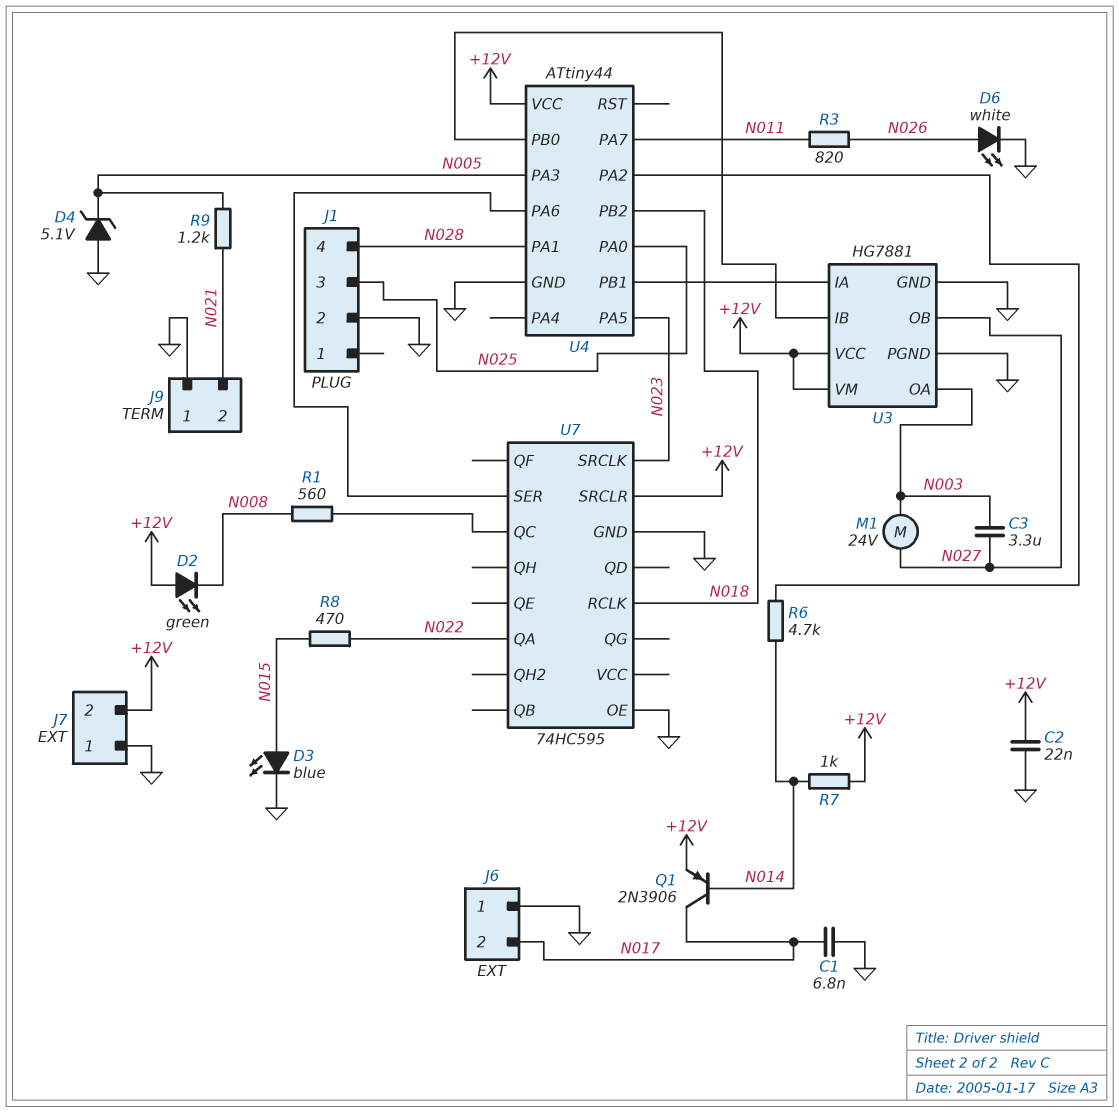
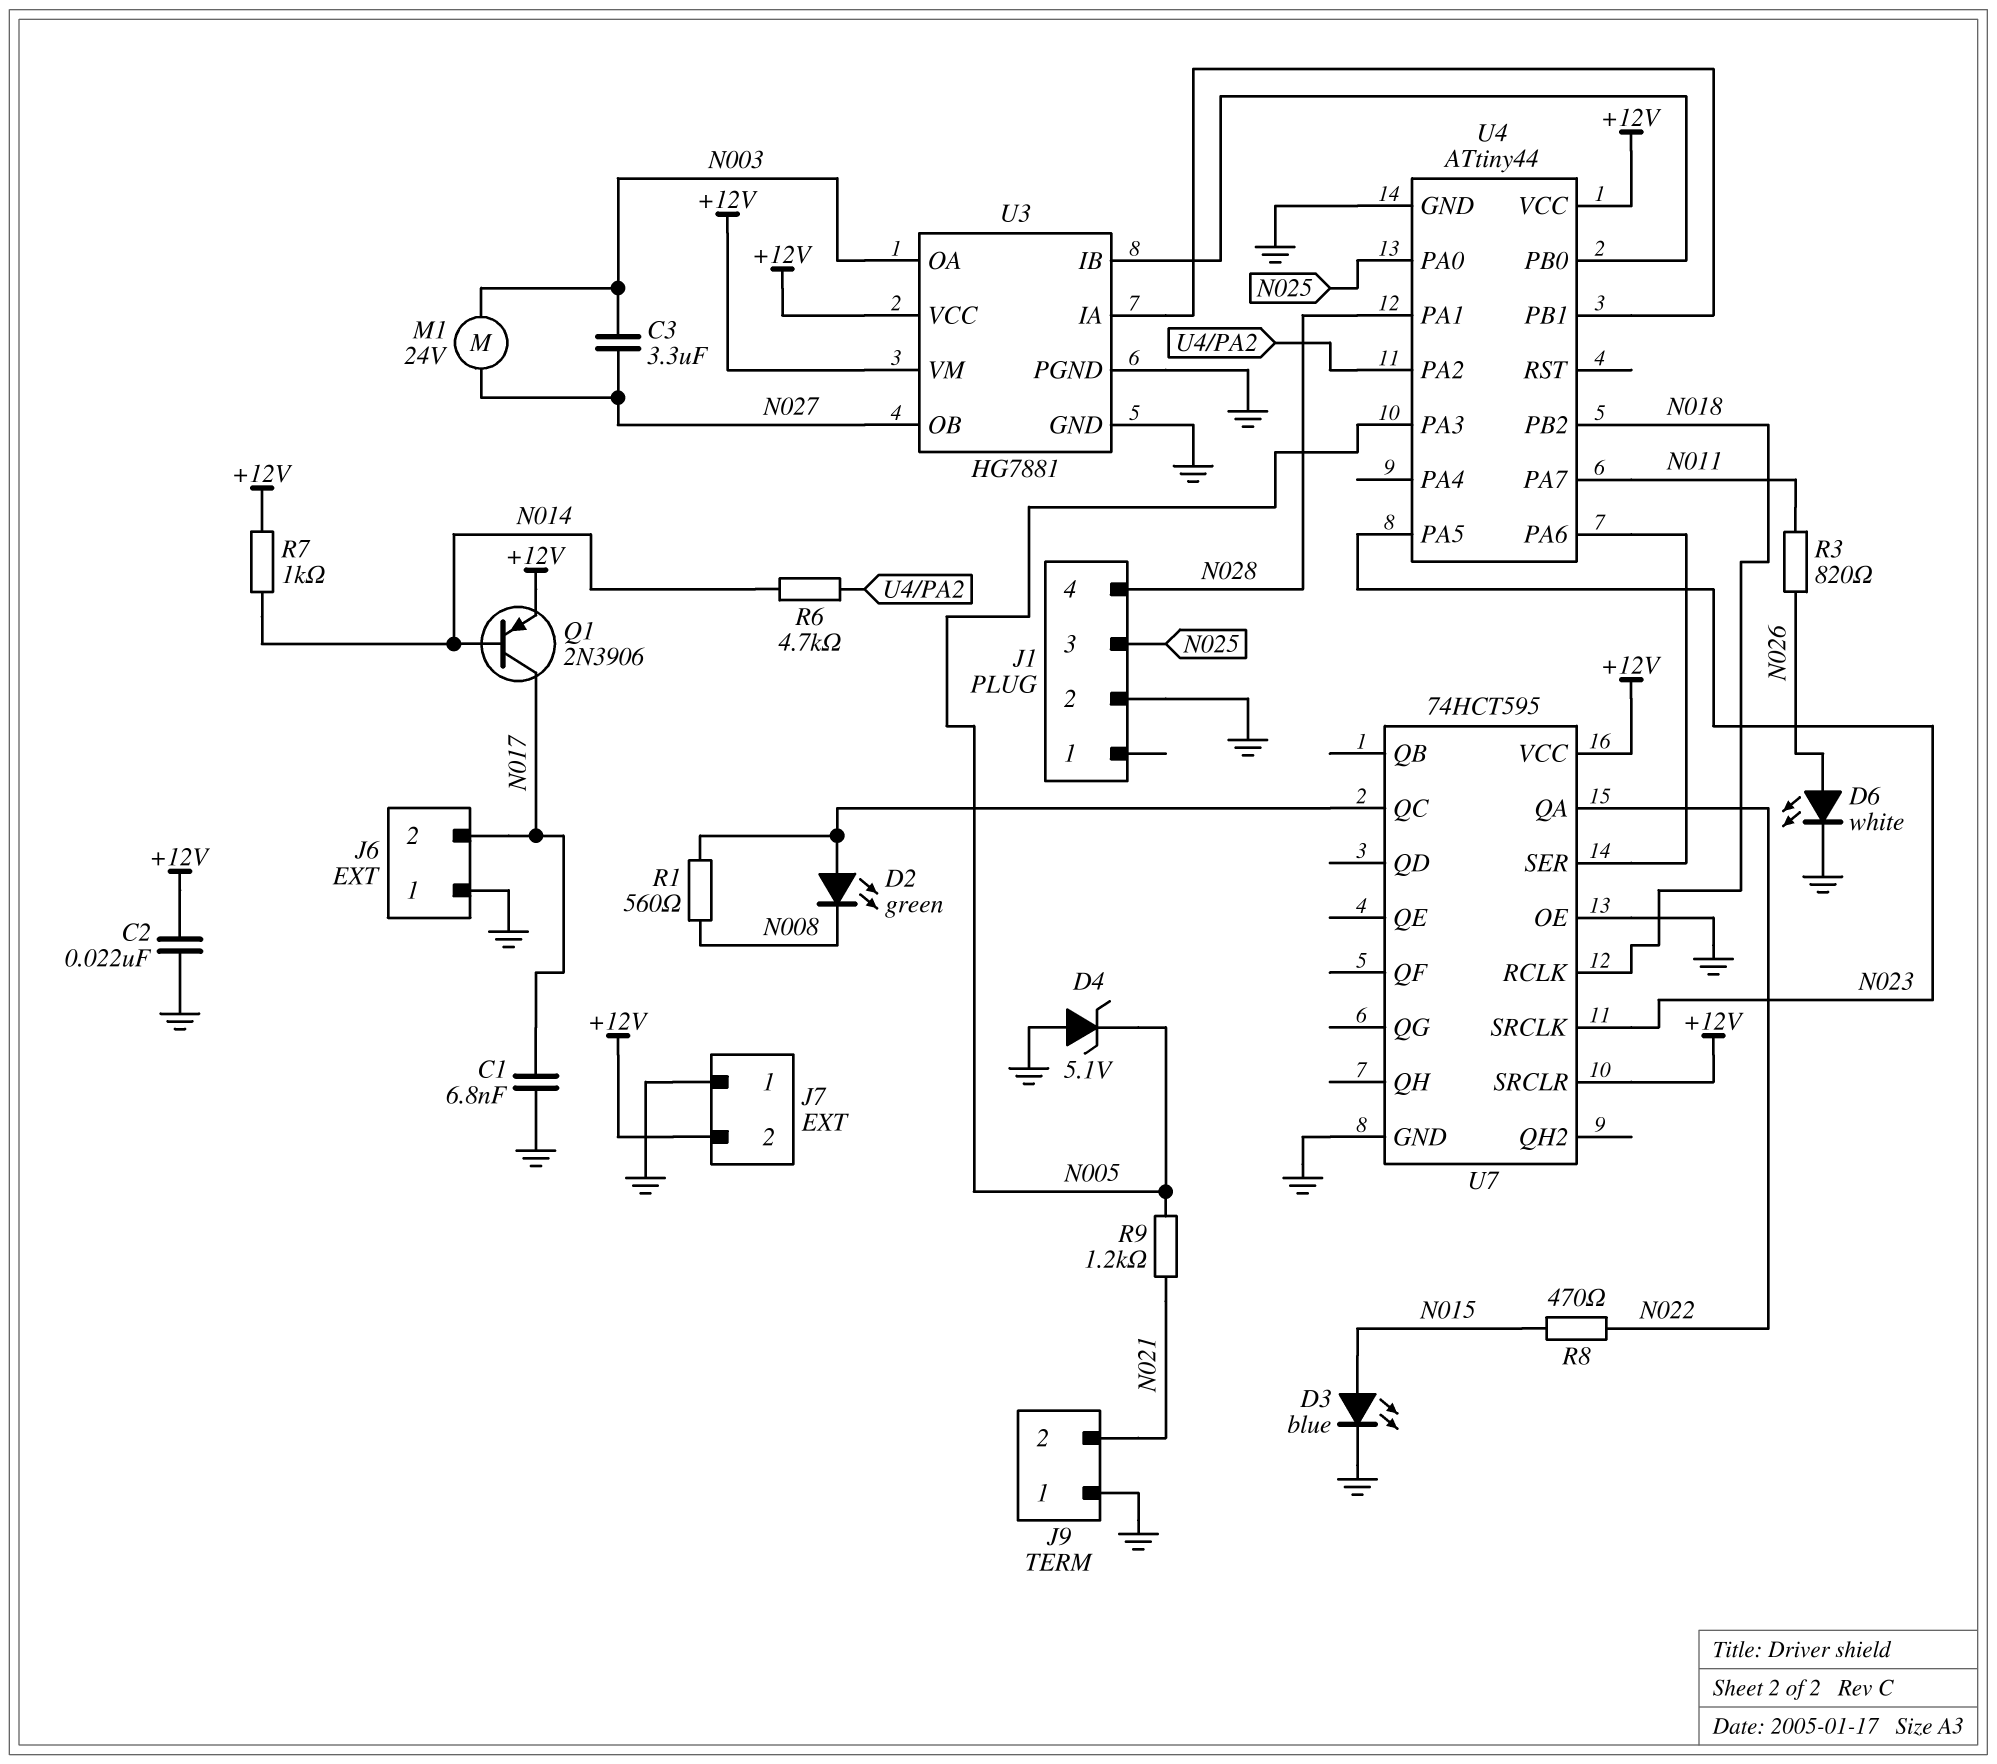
D2: LED green (A +12V, K N008) -> LED green (A U7/QC, K N008)
U7: 74HC595 -> 74HCT595
U7 pin VCC: none -> +12V

